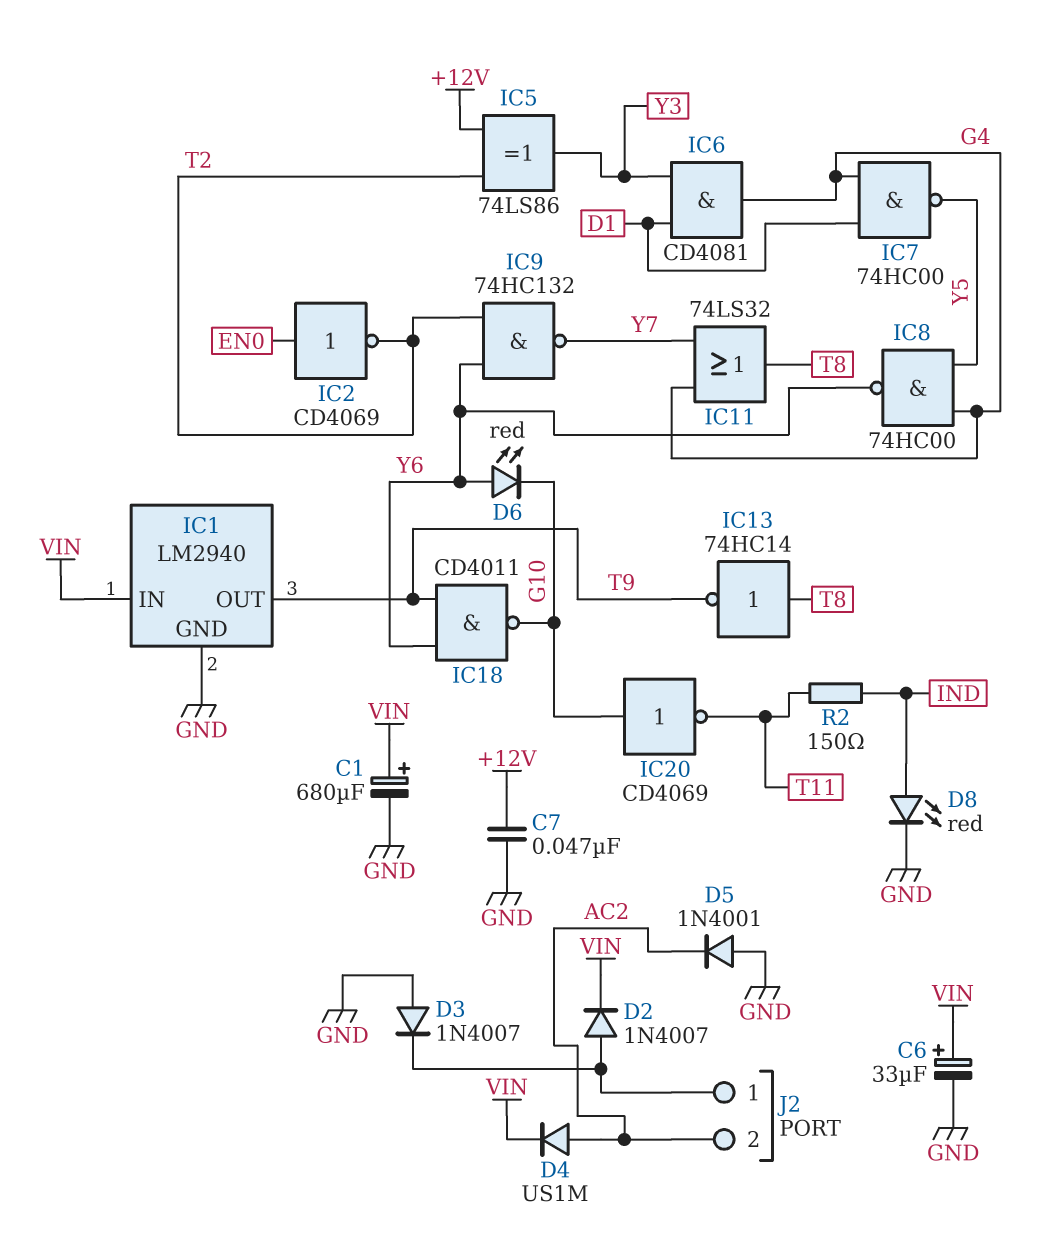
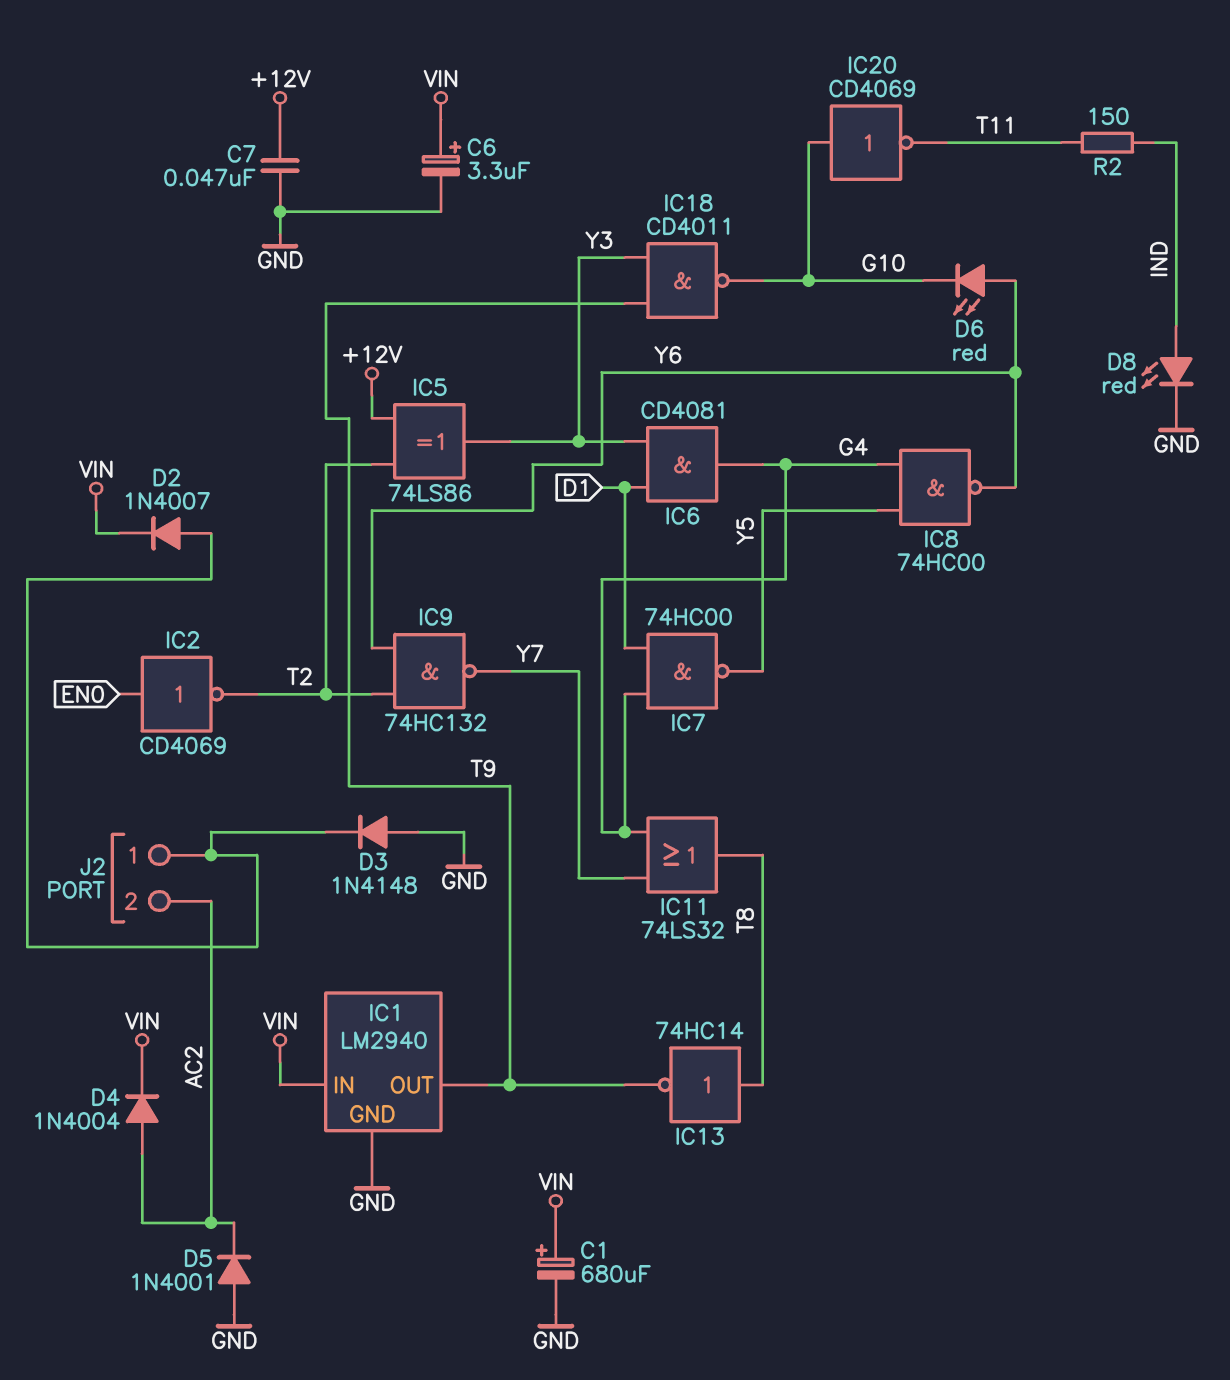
C6: 33uF (plus VIN, minus GND) -> 3.3uF (plus VIN, minus GND)
D3: diode 1N4007 (A GND, K J2/1) -> diode 1N4148 (A GND, K J2/1)
D4: diode US1M (A AC2, K VIN) -> diode 1N4004 (A AC2, K VIN)
IC18: NAND CD4011 (in T9, in Y6, out G10) -> NAND CD4011 (in T9, in Y3, out G10)

